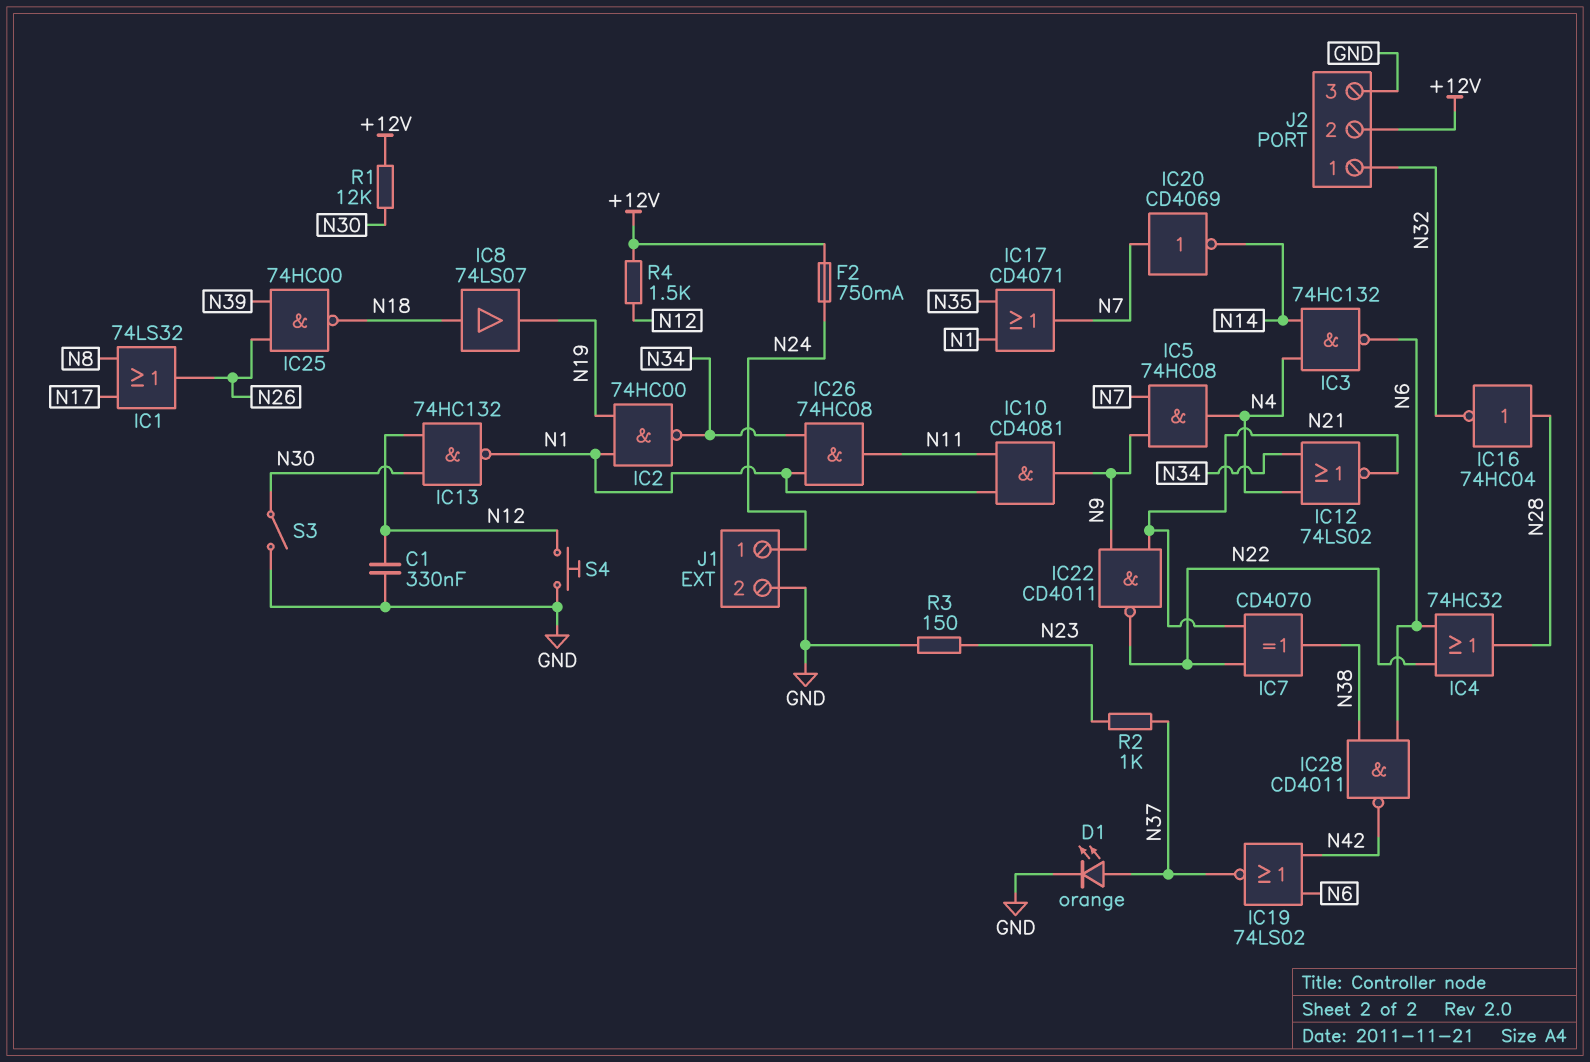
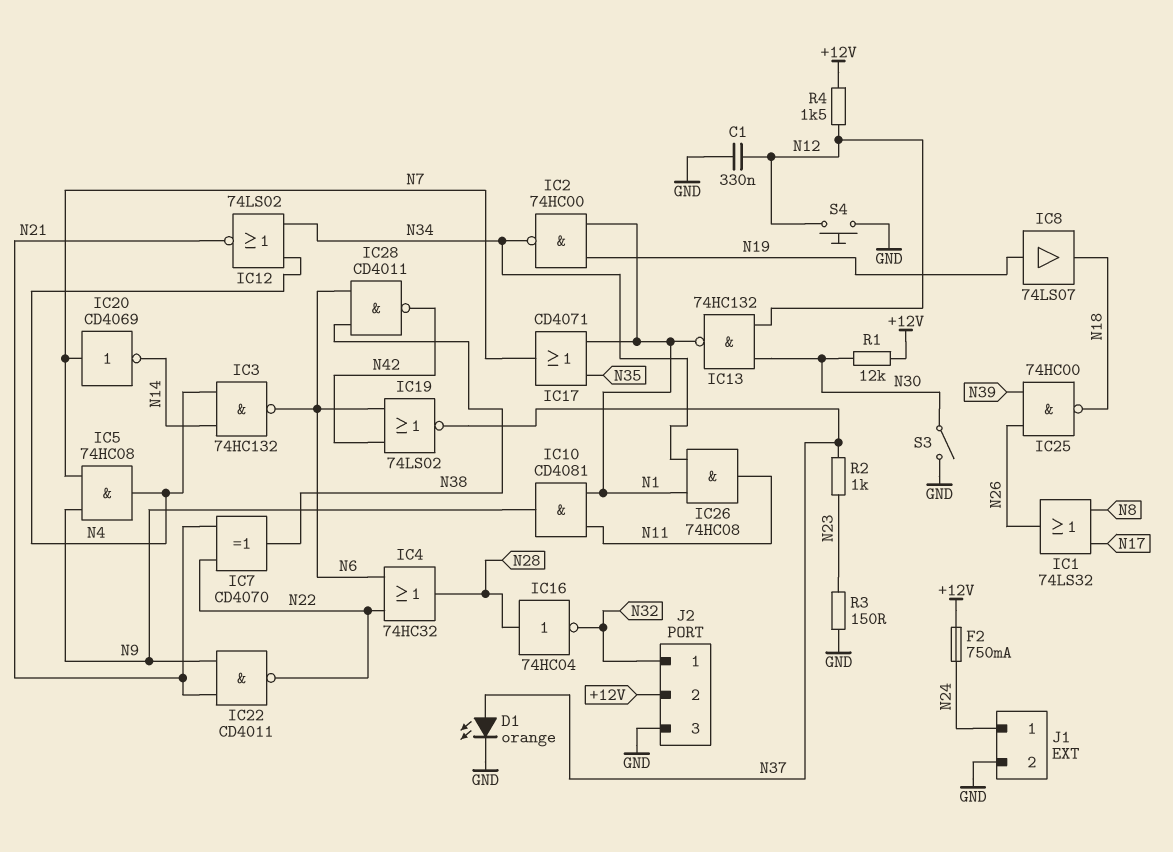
IC8: buffer 74LS07 (in N18, out N19) -> buffer 74LS07 (in N19, out N18)

